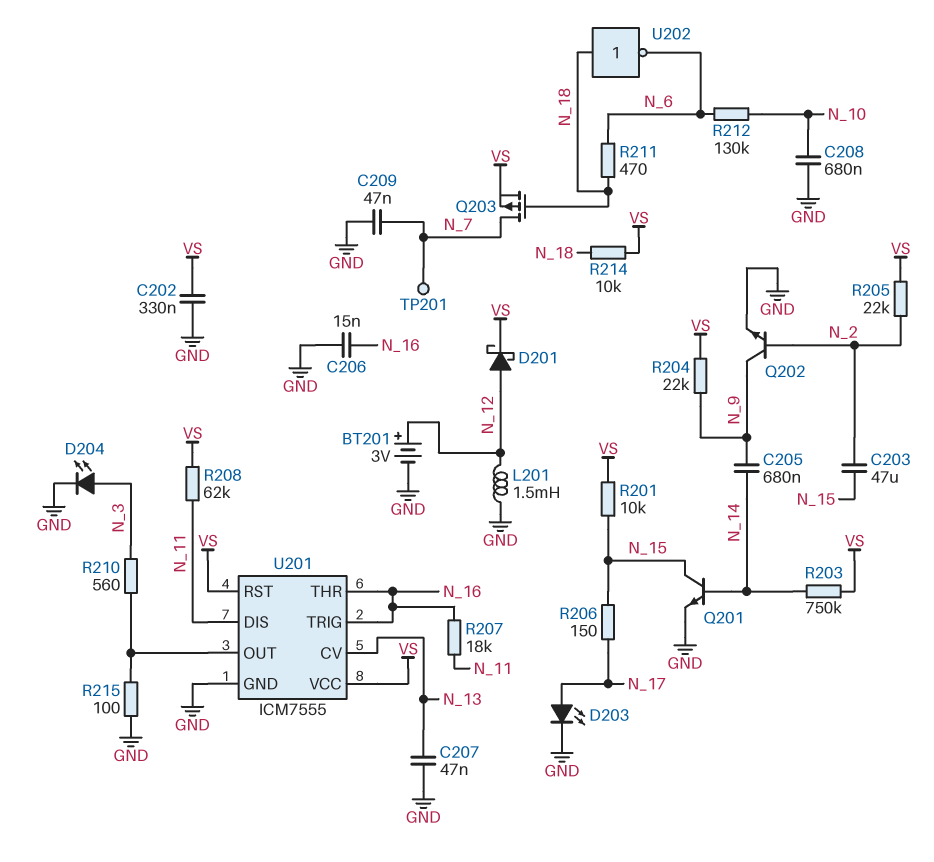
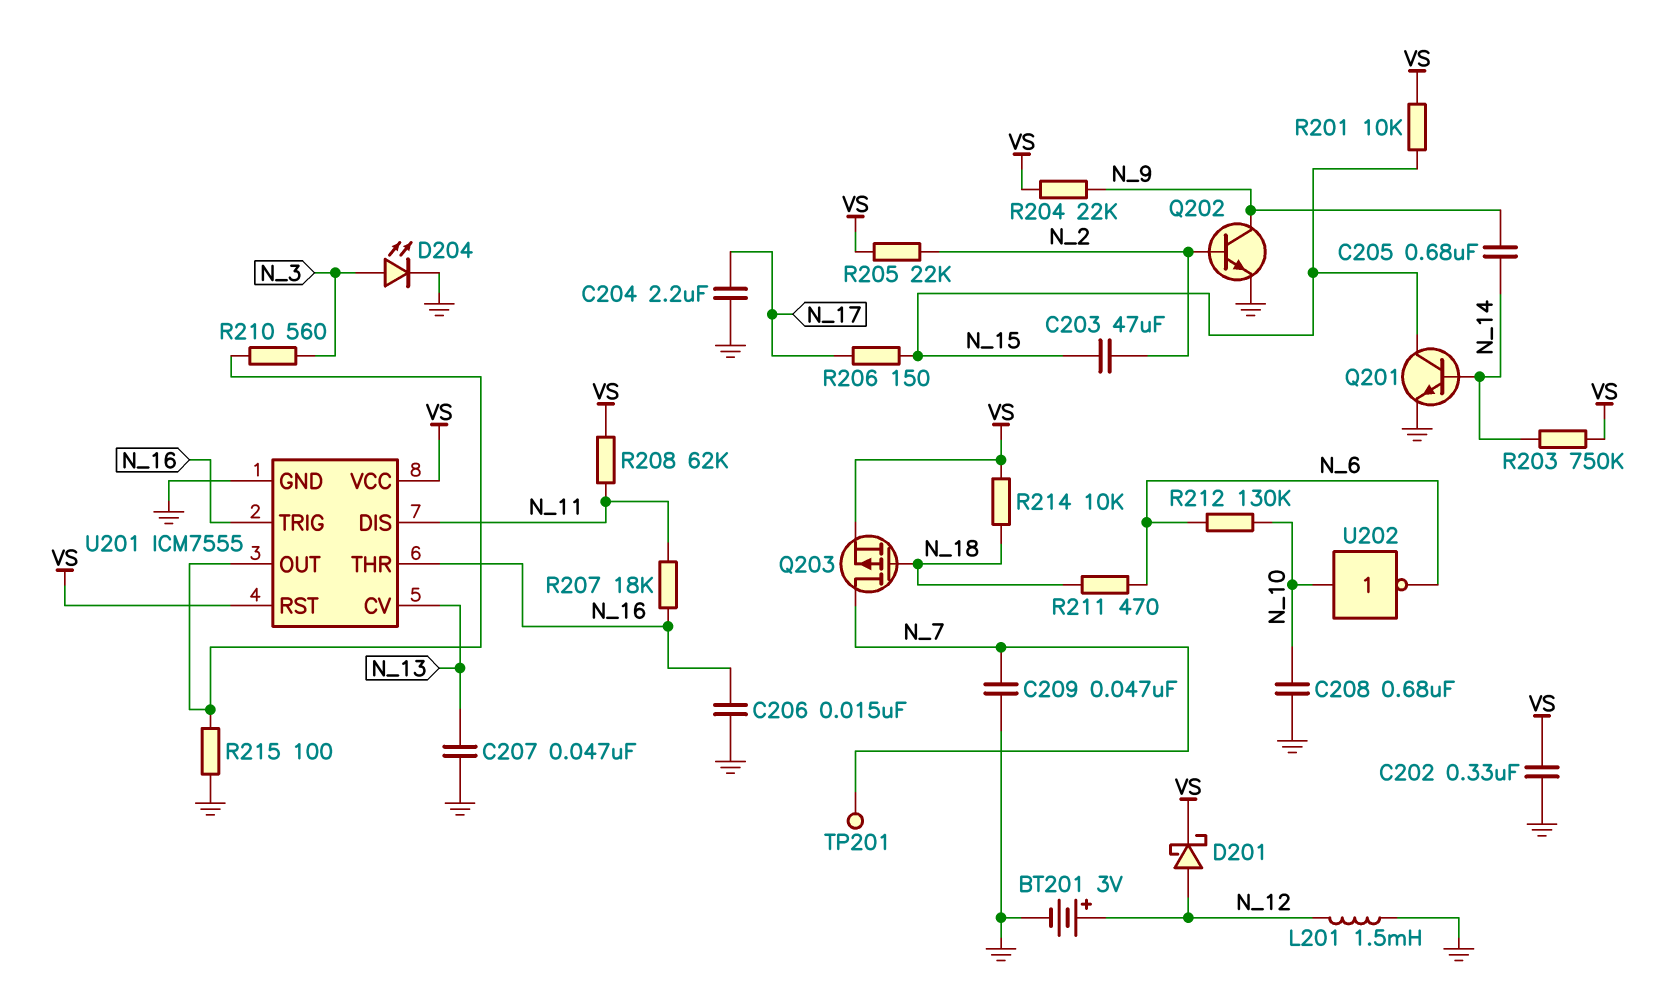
C204: none -> 2.2uF (GND, N_17)
D203: LED (A N_17, K GND) -> none
U202: NOT (in N_18, out N_6) -> NOT (in N_10, out N_6)

